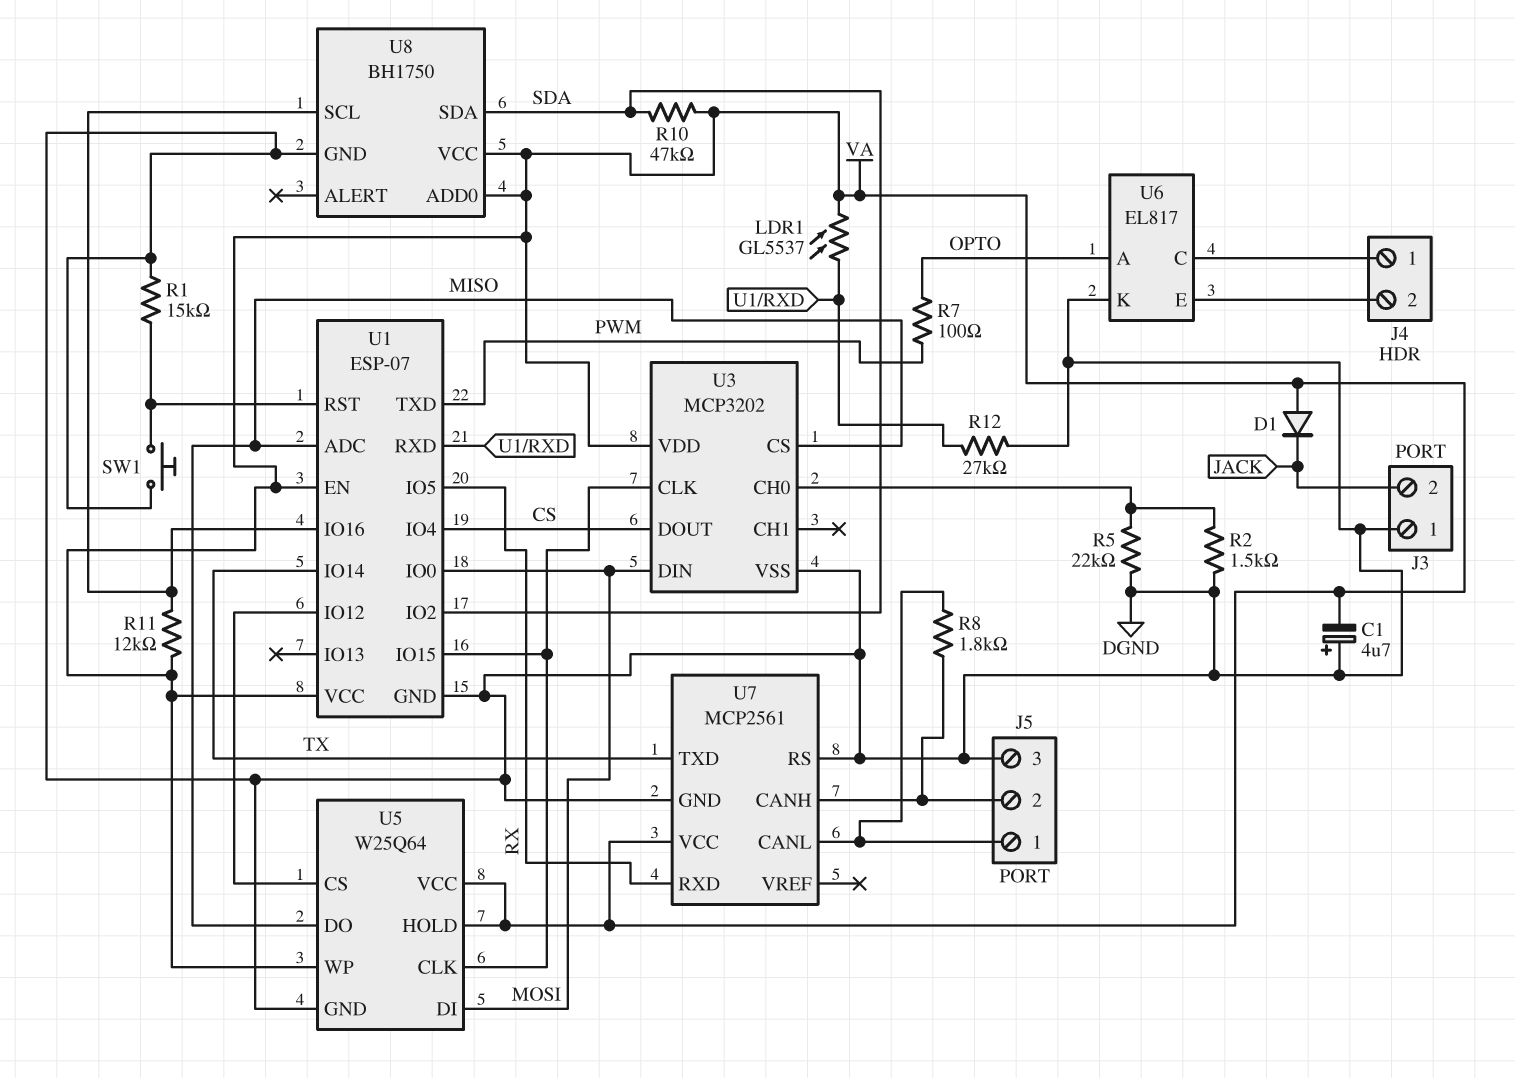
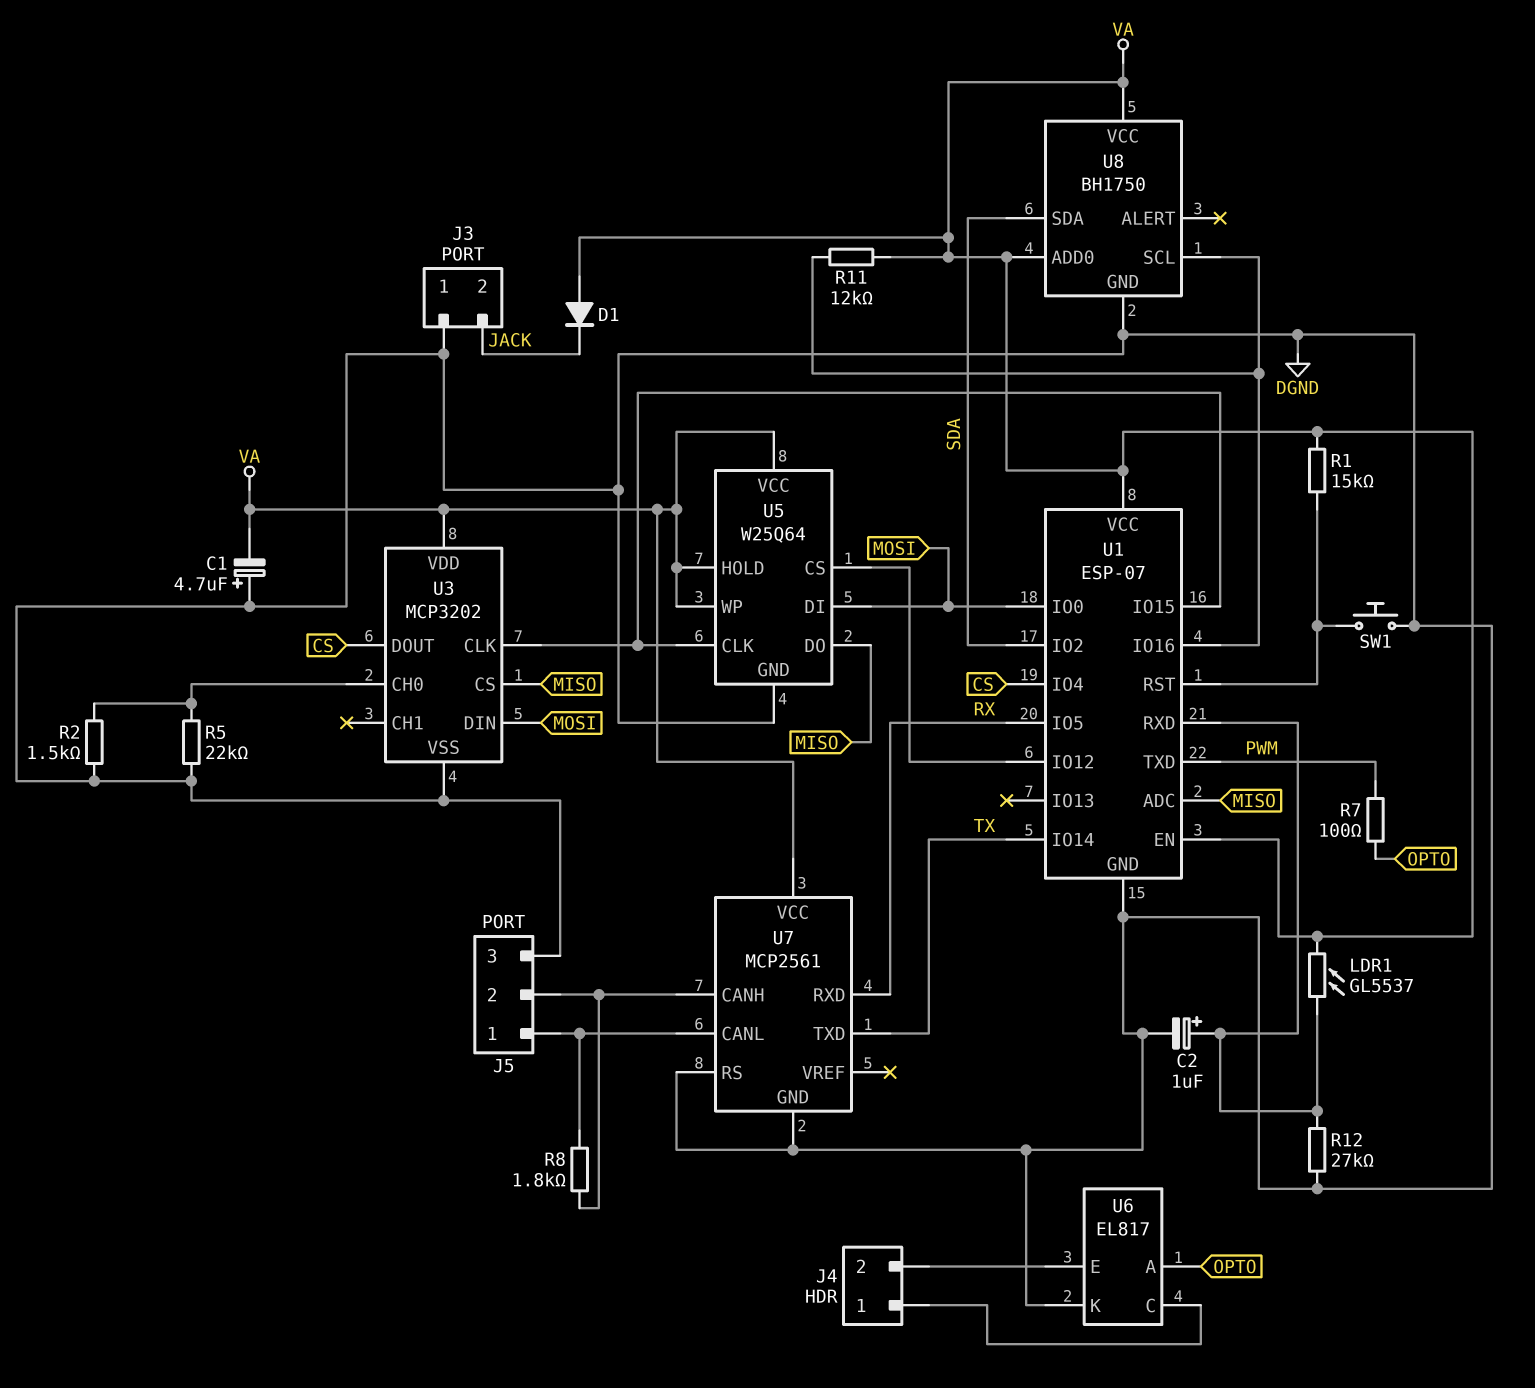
C2: none -> 1uF (plus U1/RXD, minus DGND)
R1: 15k (DGND, U1/RST) -> 15k (U1/RST, VA)
R10: 47k (SDA, VA) -> none

